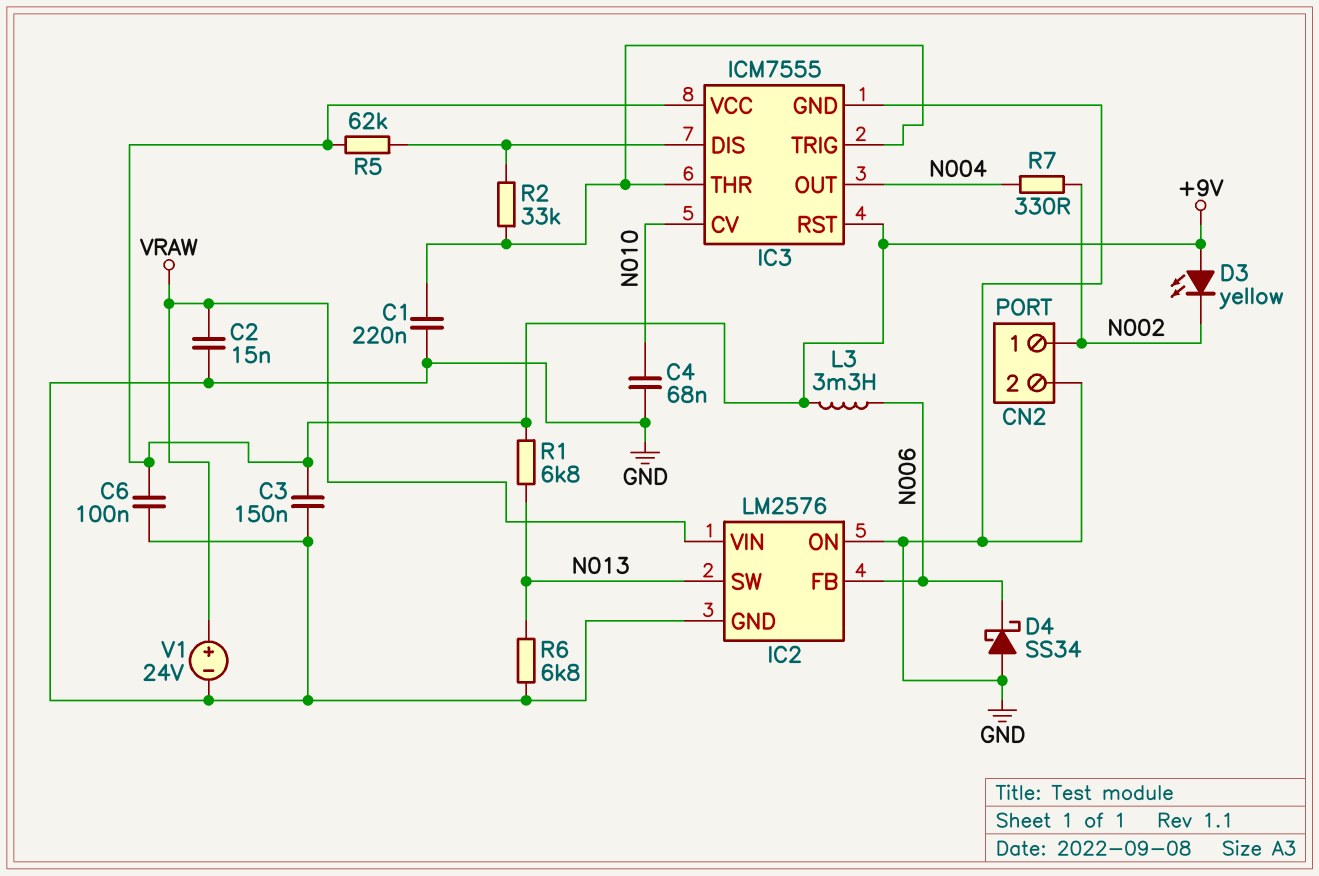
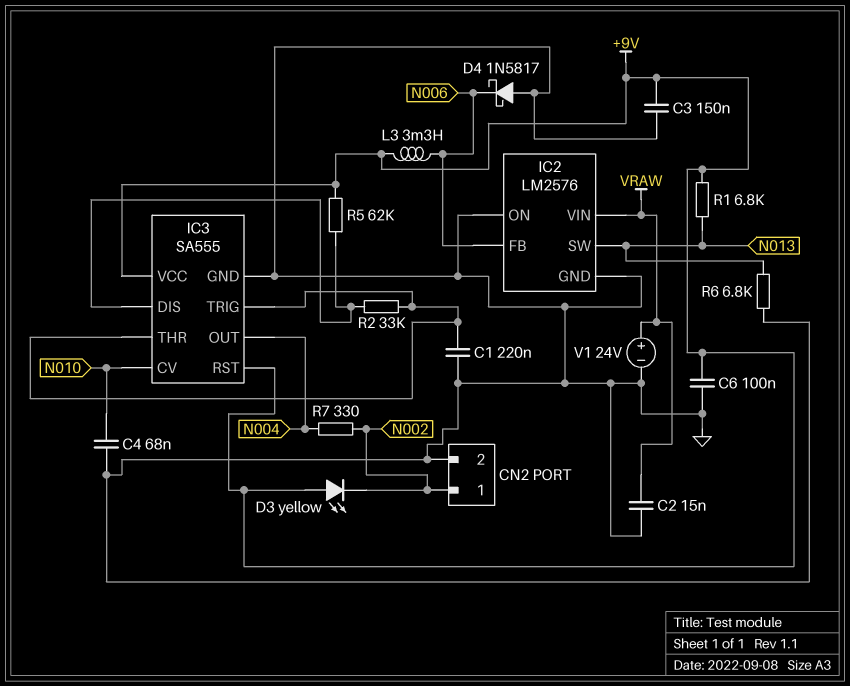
D4: schottky SS34 (A GND, K N006) -> schottky 1N5817 (A GND, K N006)
IC3: ICM7555 -> SA555

